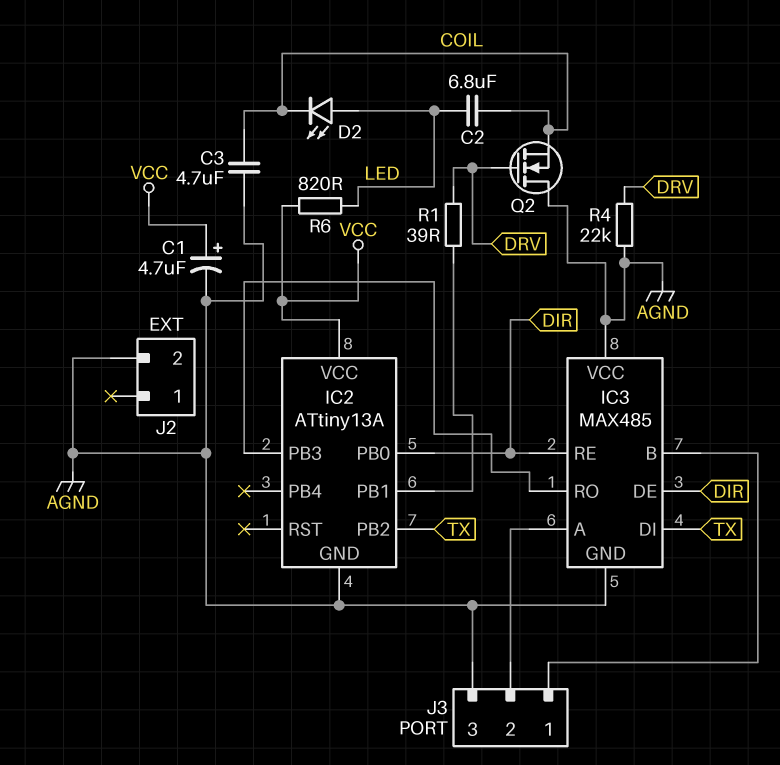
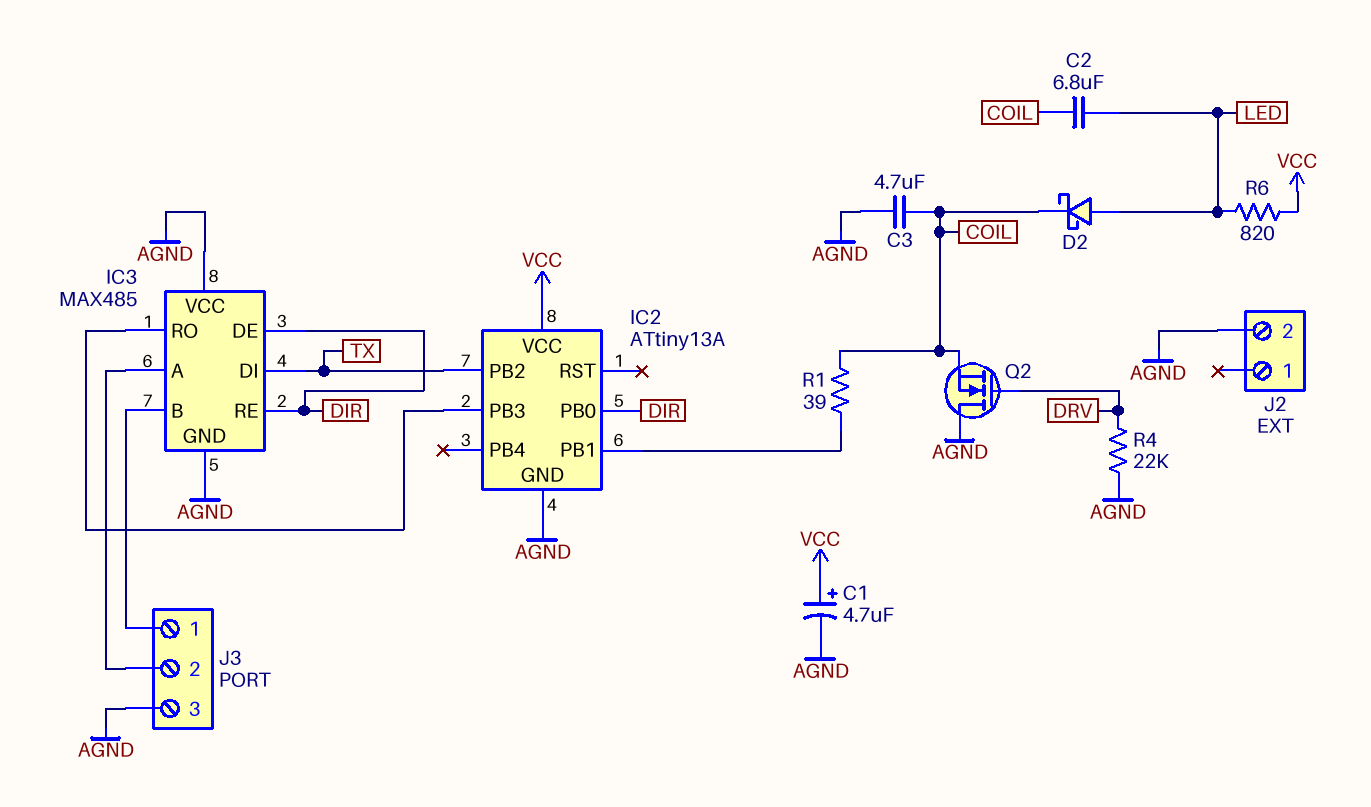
D2: LED (A LED, K COIL) -> schottky (A LED, K COIL)
R1: 39 (DRV, IC2/PB1) -> 39 (COIL, IC2/PB1)

